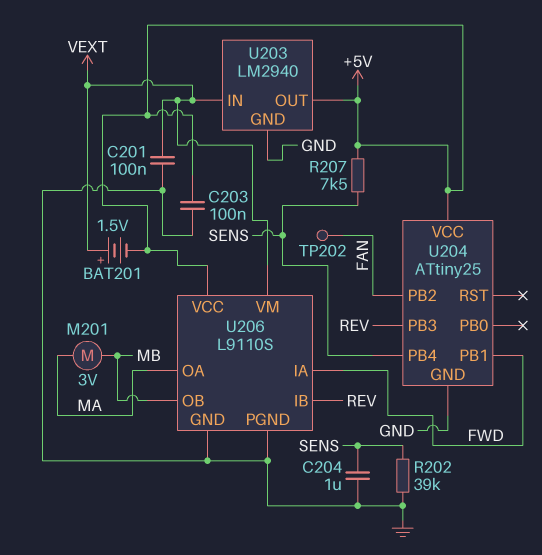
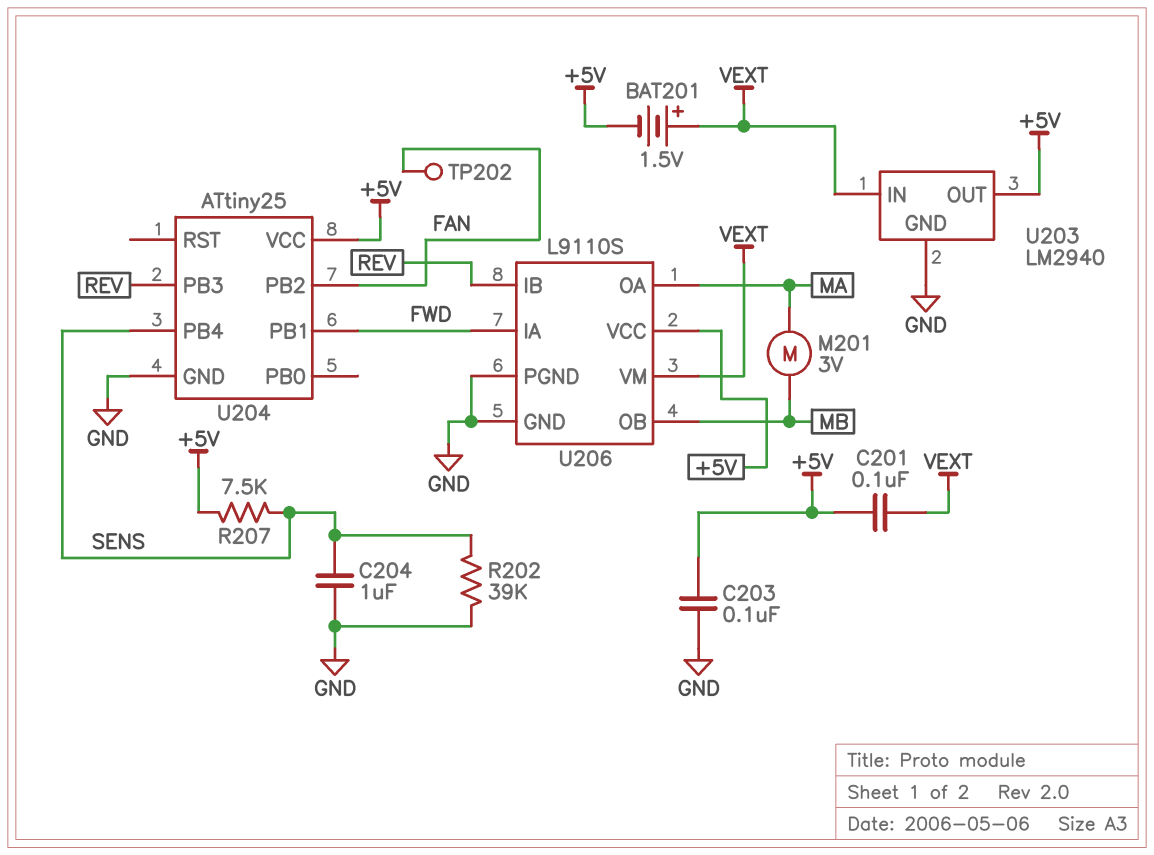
C201: 100nF (GND, VEXT) -> 100nF (+5V, VEXT)

